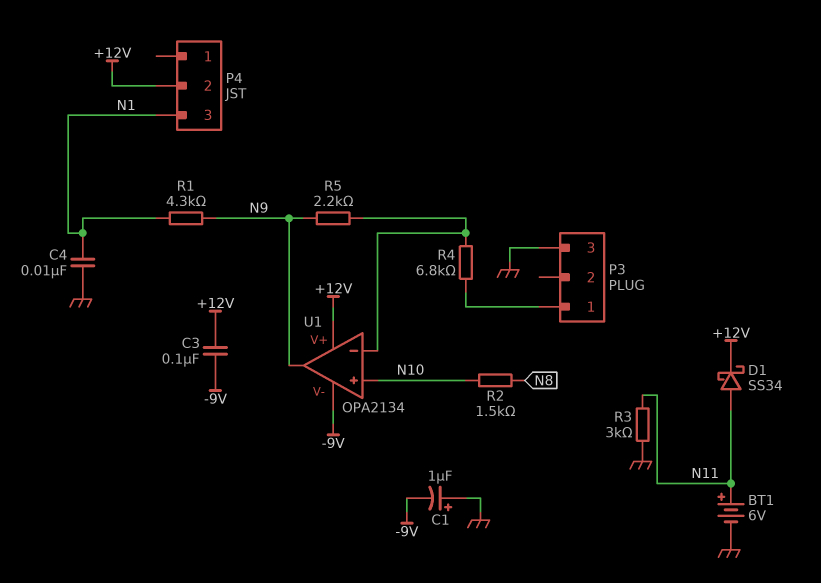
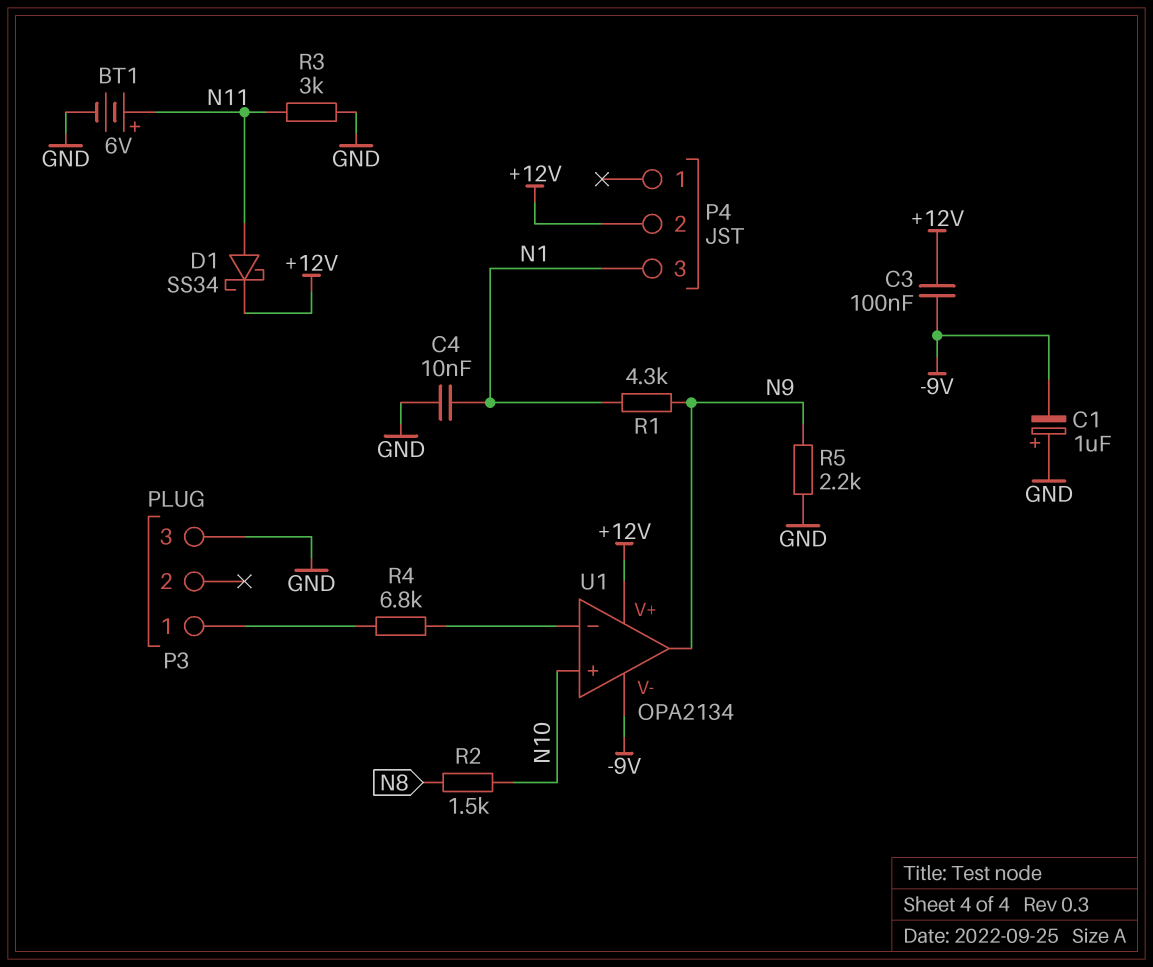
R5: 2.2k (N9, U1/in-) -> 2.2k (GND, N9)

